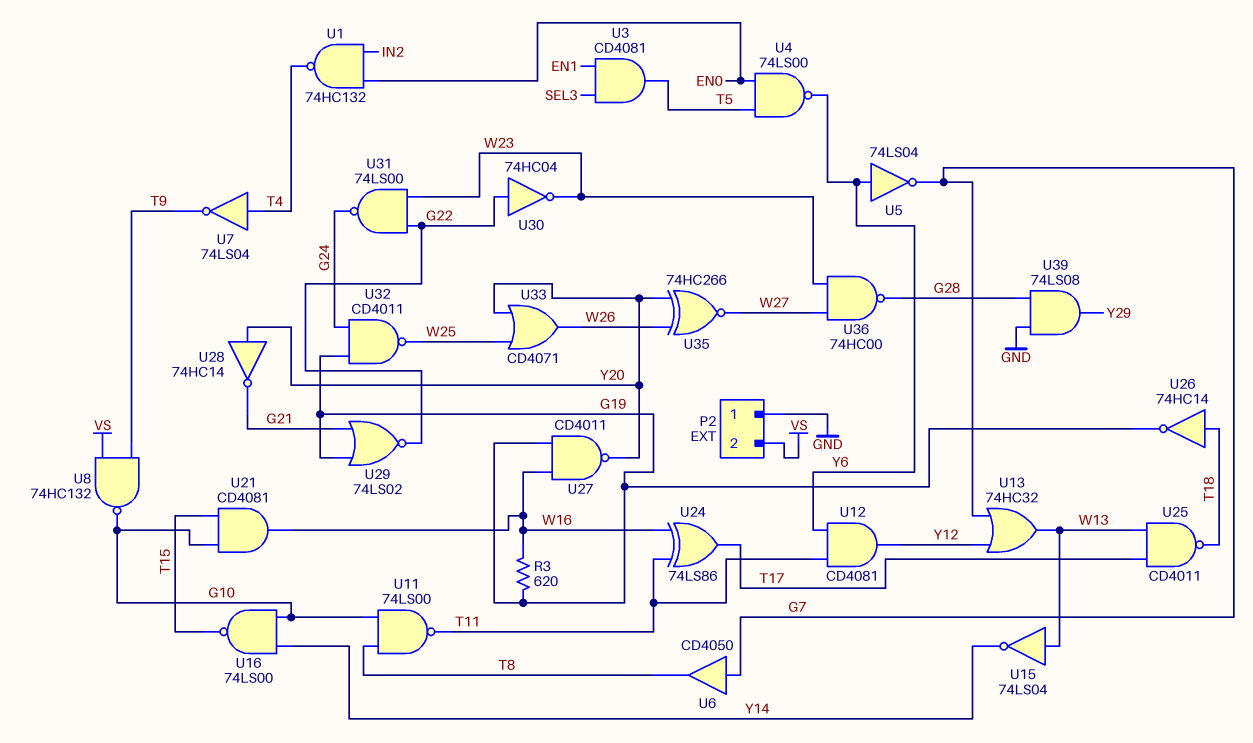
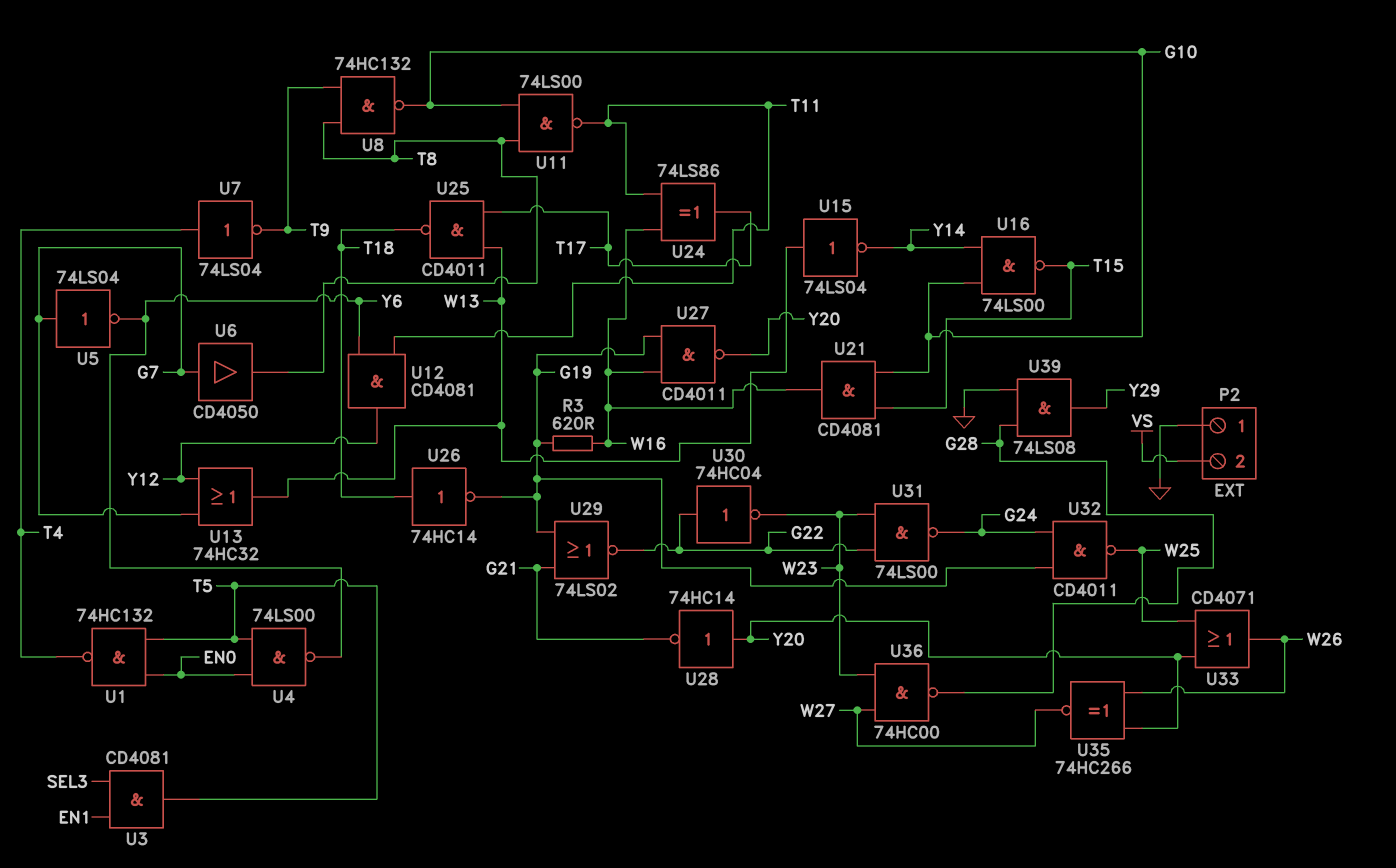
U1: NAND 74HC132 (in EN0, in IN2, out T4) -> NAND 74HC132 (in EN0, in T5, out T4)
U5: NOT 74LS04 (in Y6, out G7) -> NOT 74LS04 (in G7, out Y6)
U8: NAND 74HC132 (in T9, in VS, out G10) -> NAND 74HC132 (in T8, in T9, out G10)

